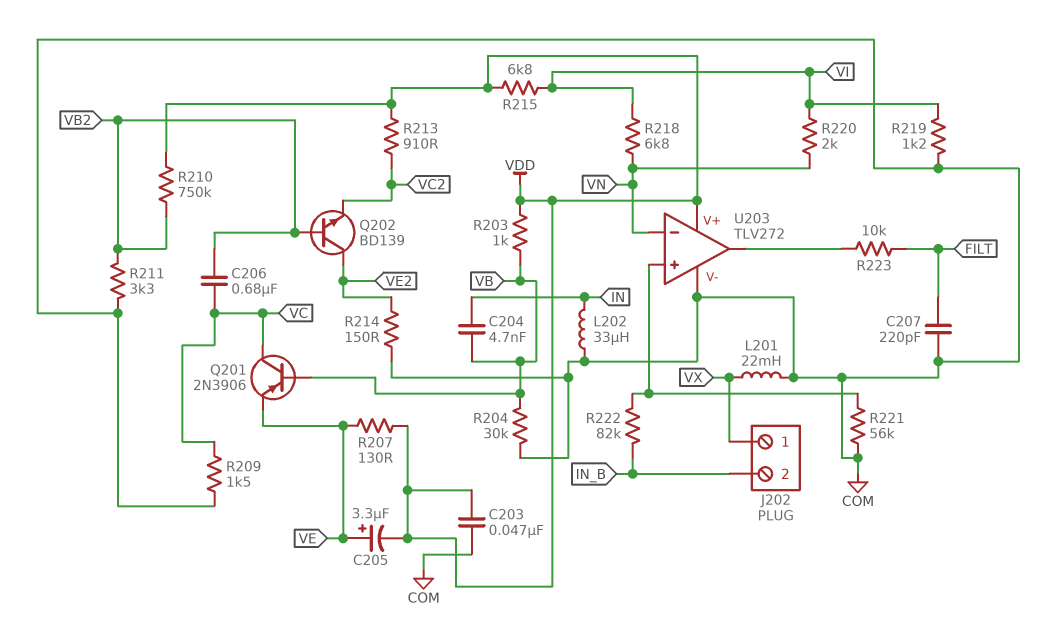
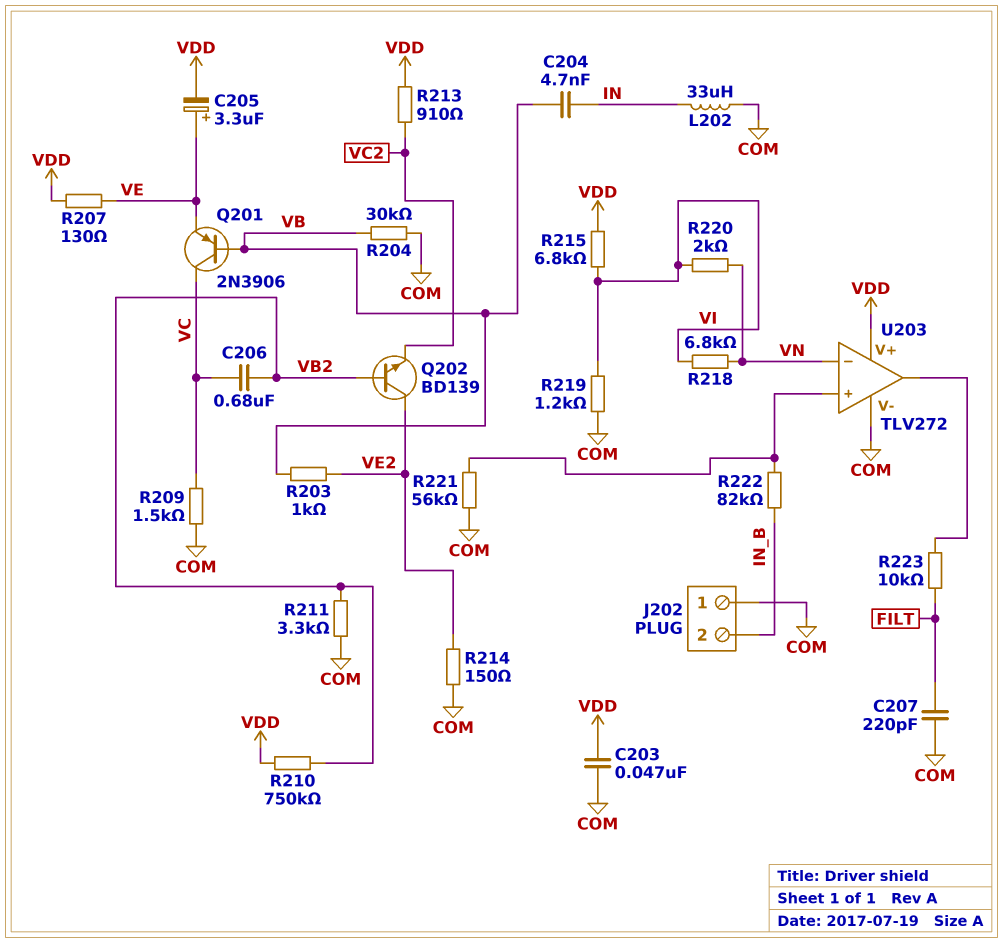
J202 pin 1: VX -> COM
L201: 22mH (COM, VX) -> none
R203: 1k (VB, VDD) -> 1k (VB, VE2)

